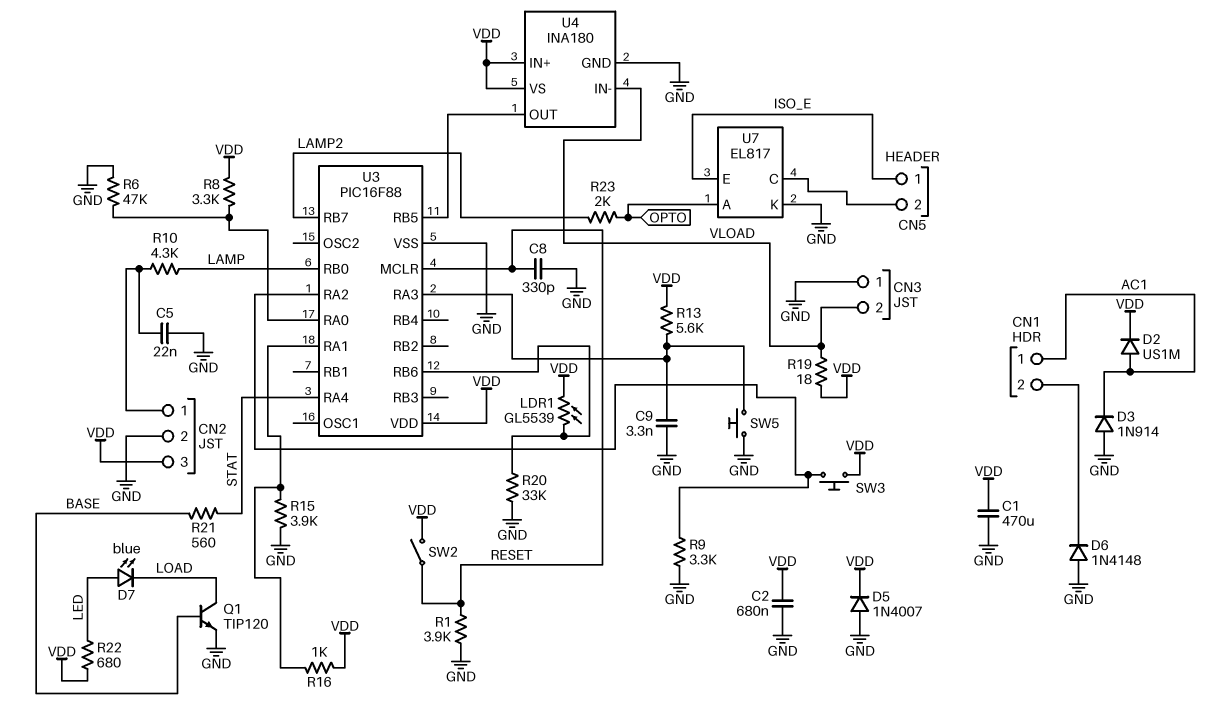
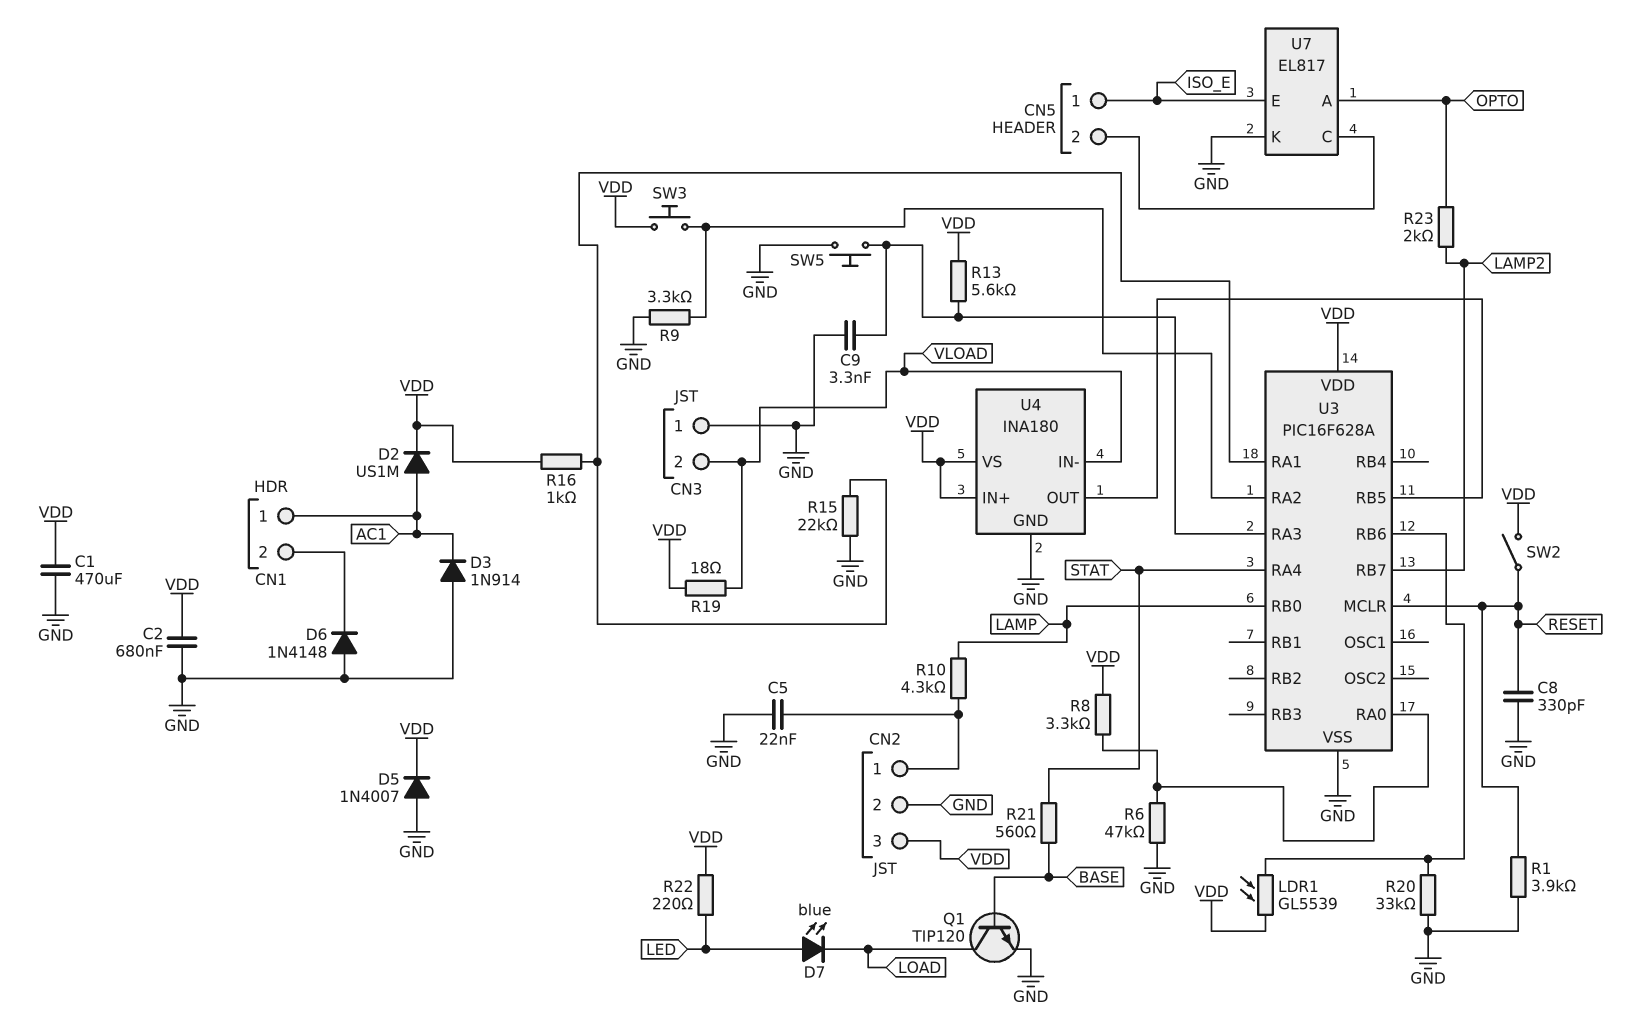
R15: 3.9k (GND, U3/RA1) -> 22k (GND, U3/RA1)
R22: 680 (LED, VDD) -> 220 (LED, VDD)
U3: PIC16F88 -> PIC16F628A

